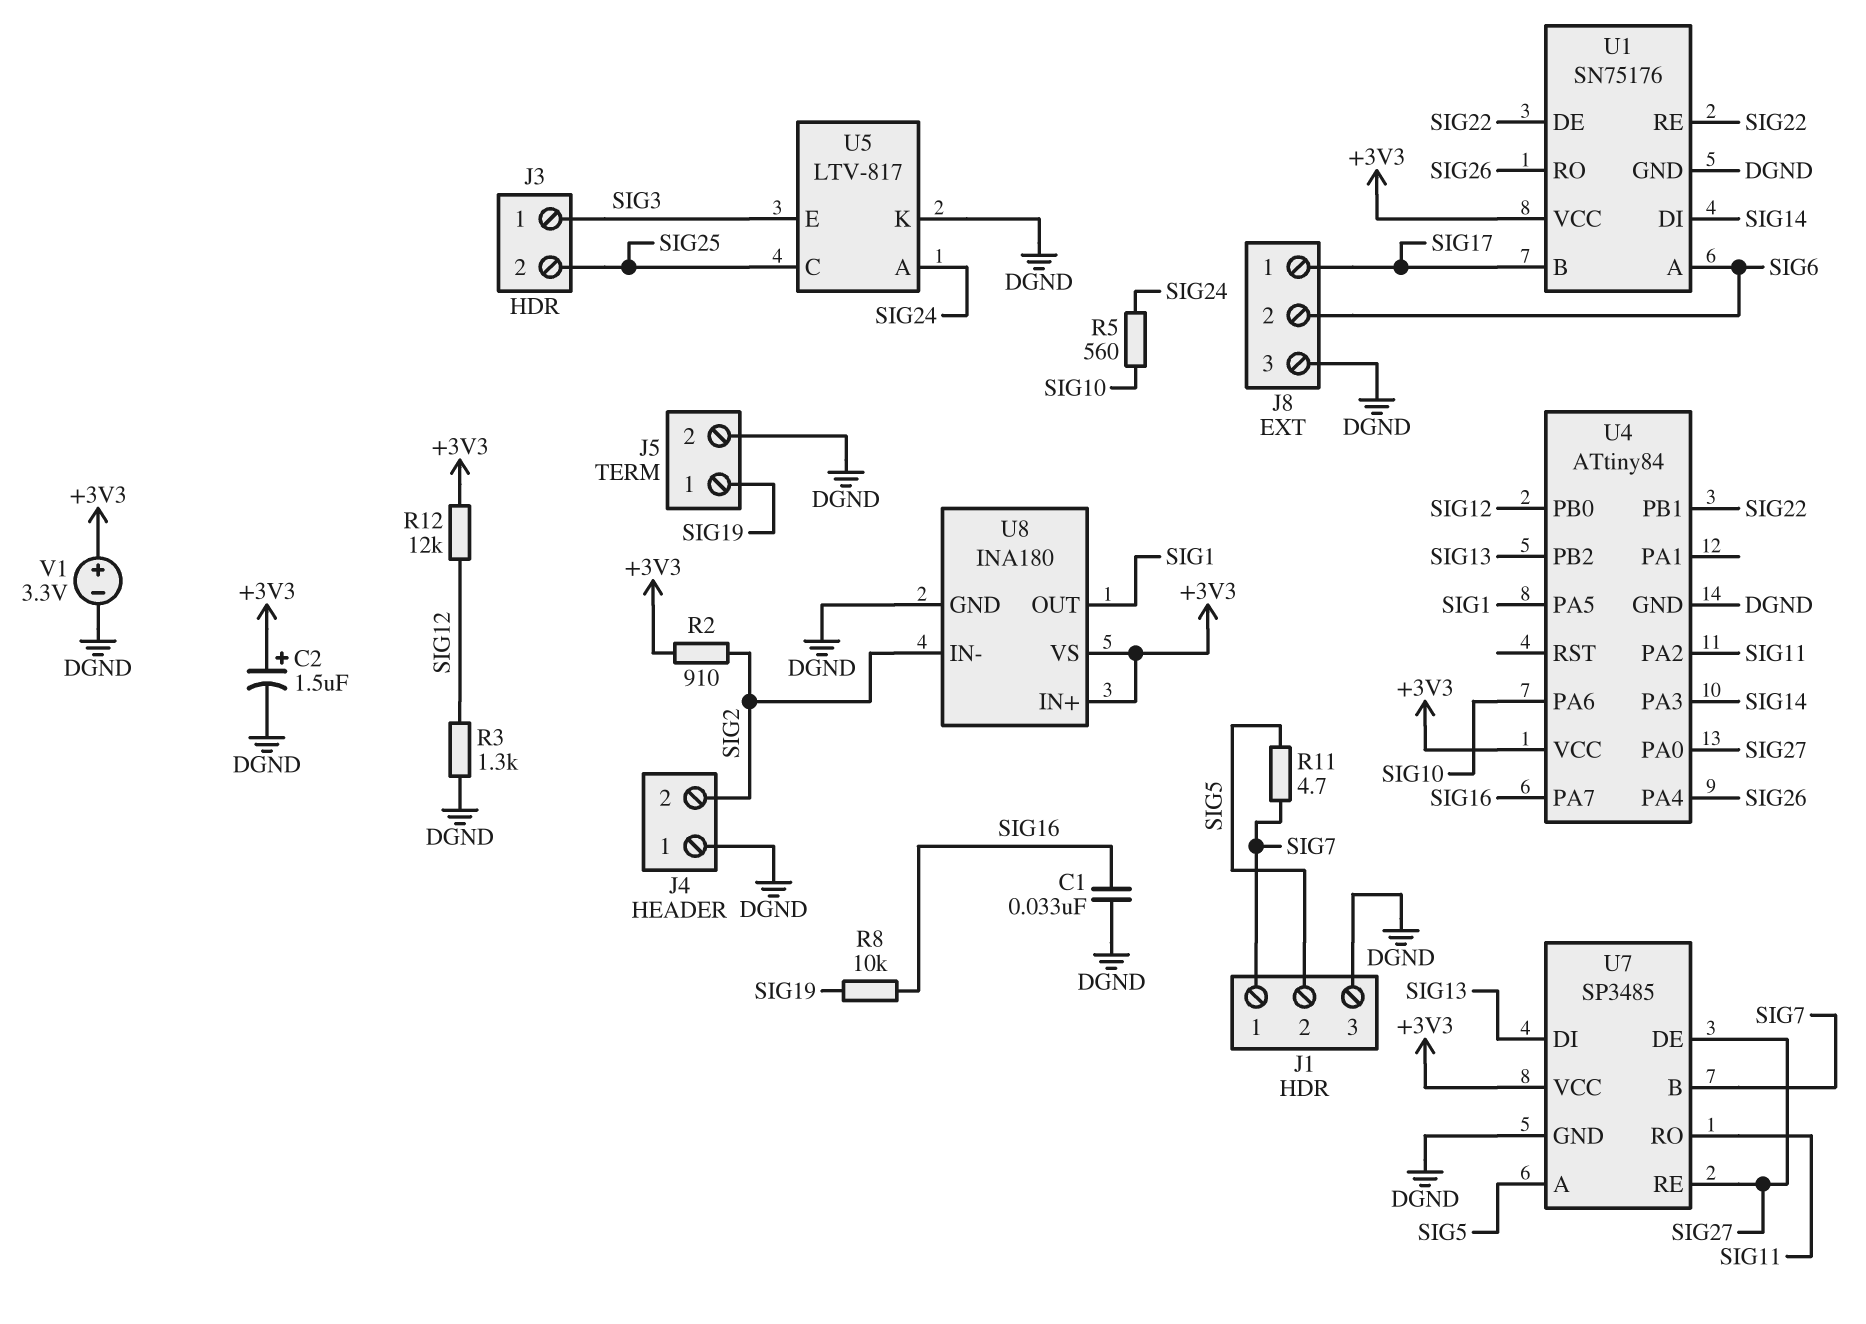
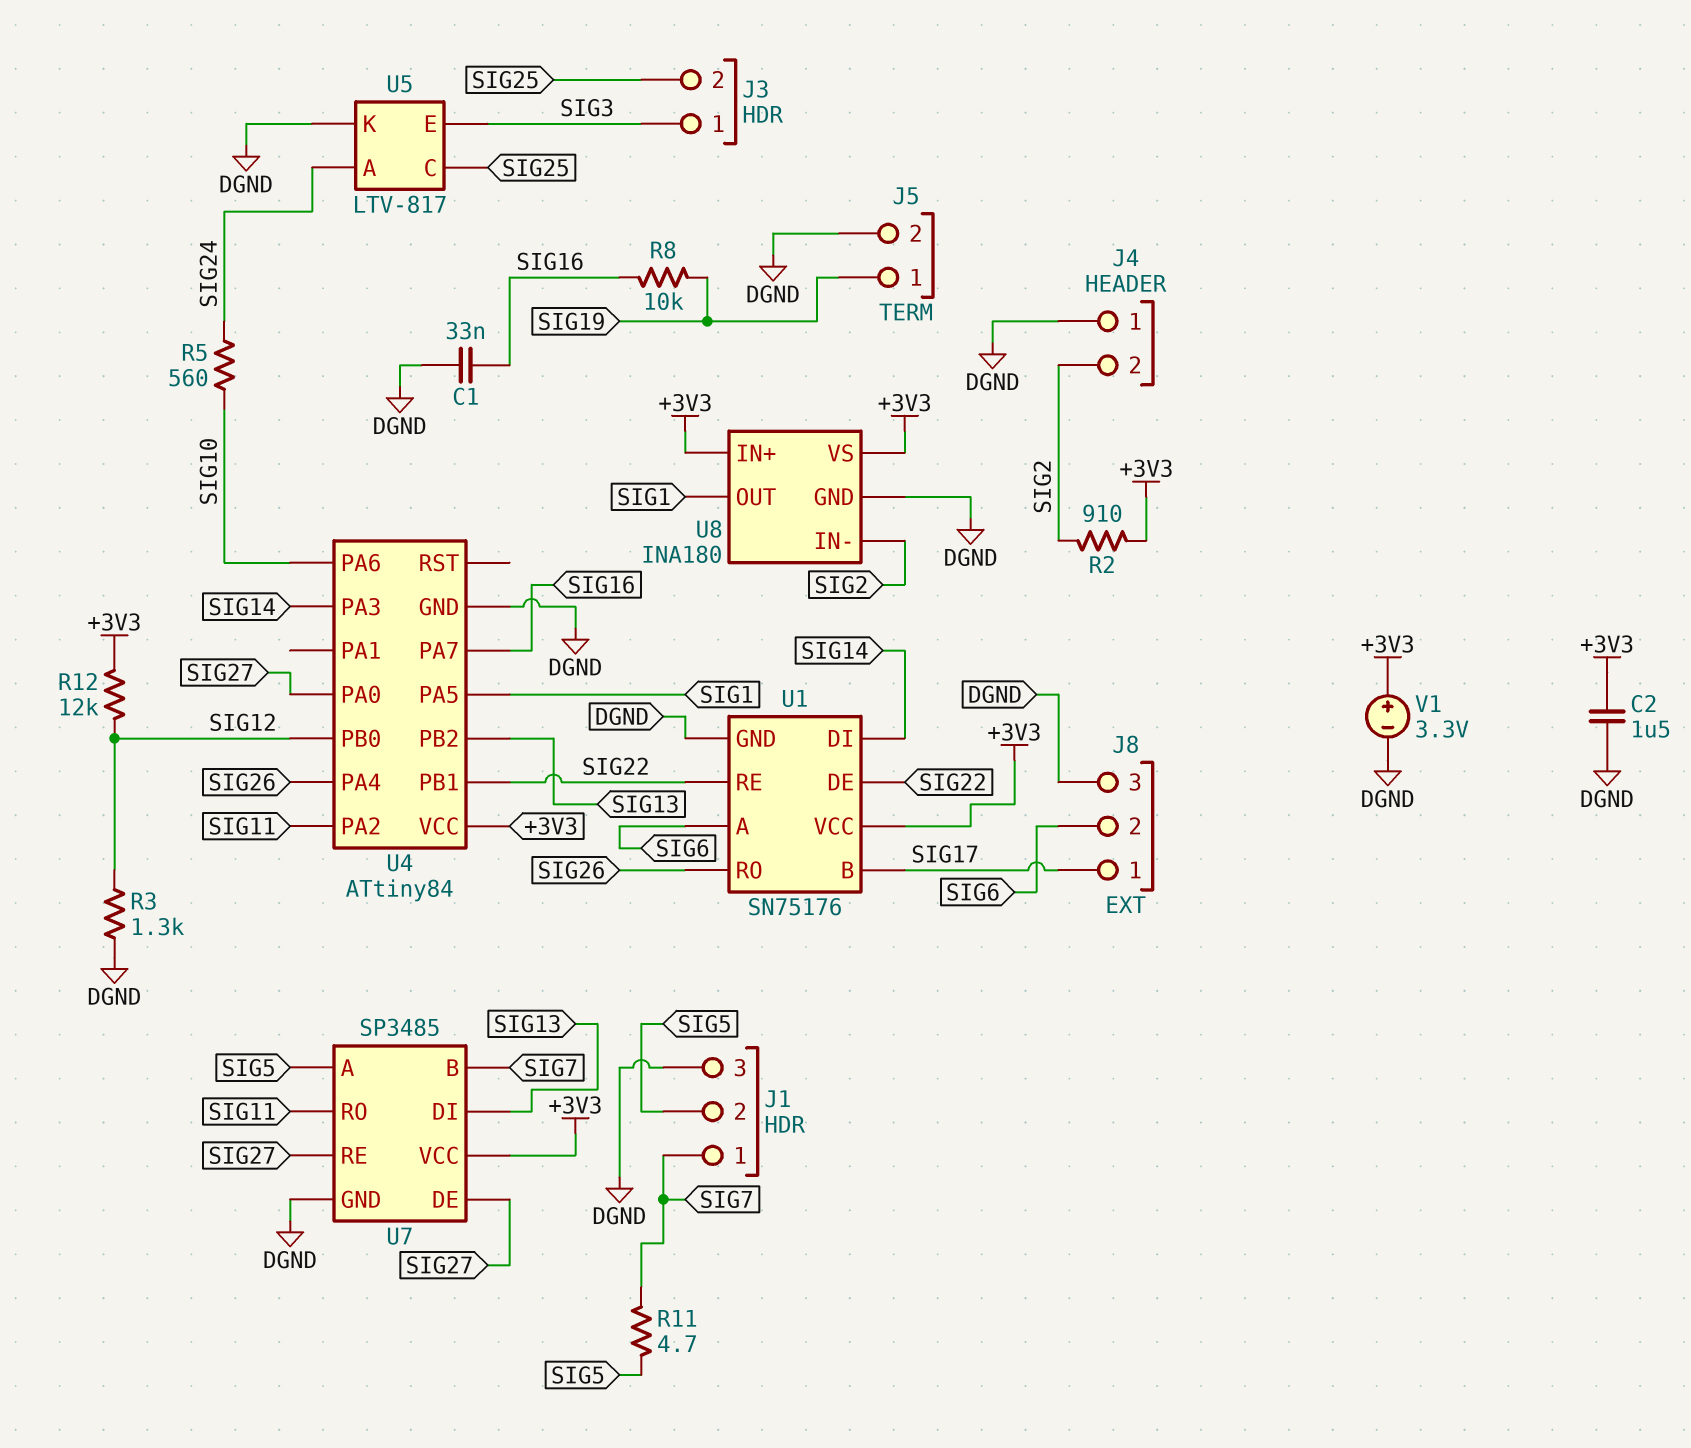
C2: 1.5uF (plus +3V3, minus DGND) -> 1.5uF (+3V3, DGND)

